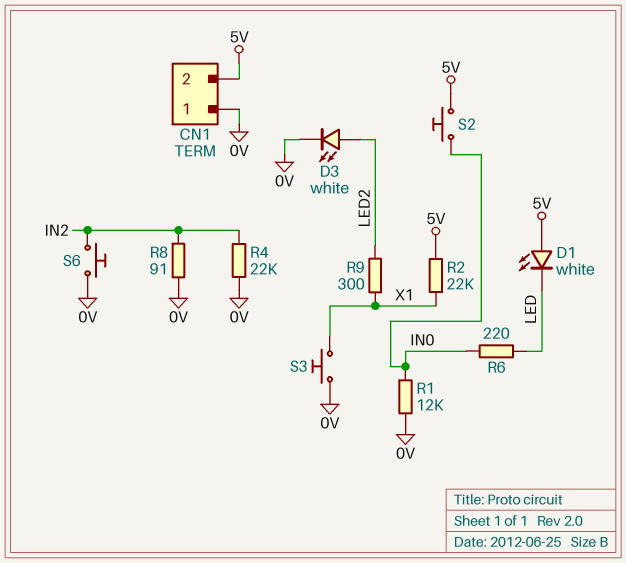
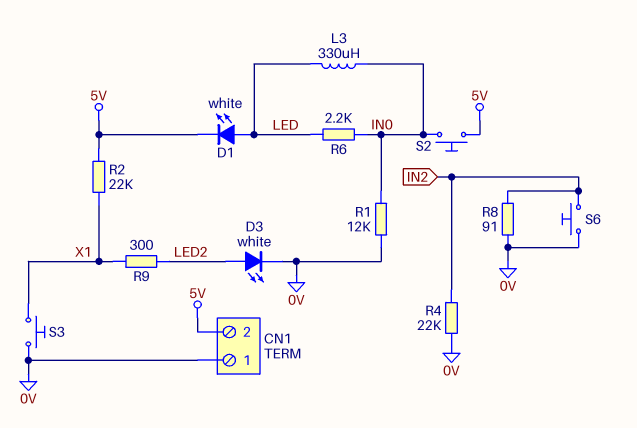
D1: LED white (A 5V, K LED) -> LED white (A LED, K 5V)
L3: none -> 330uH (IN0, LED)
R6: 220 (IN0, LED) -> 2.2k (IN0, LED)

